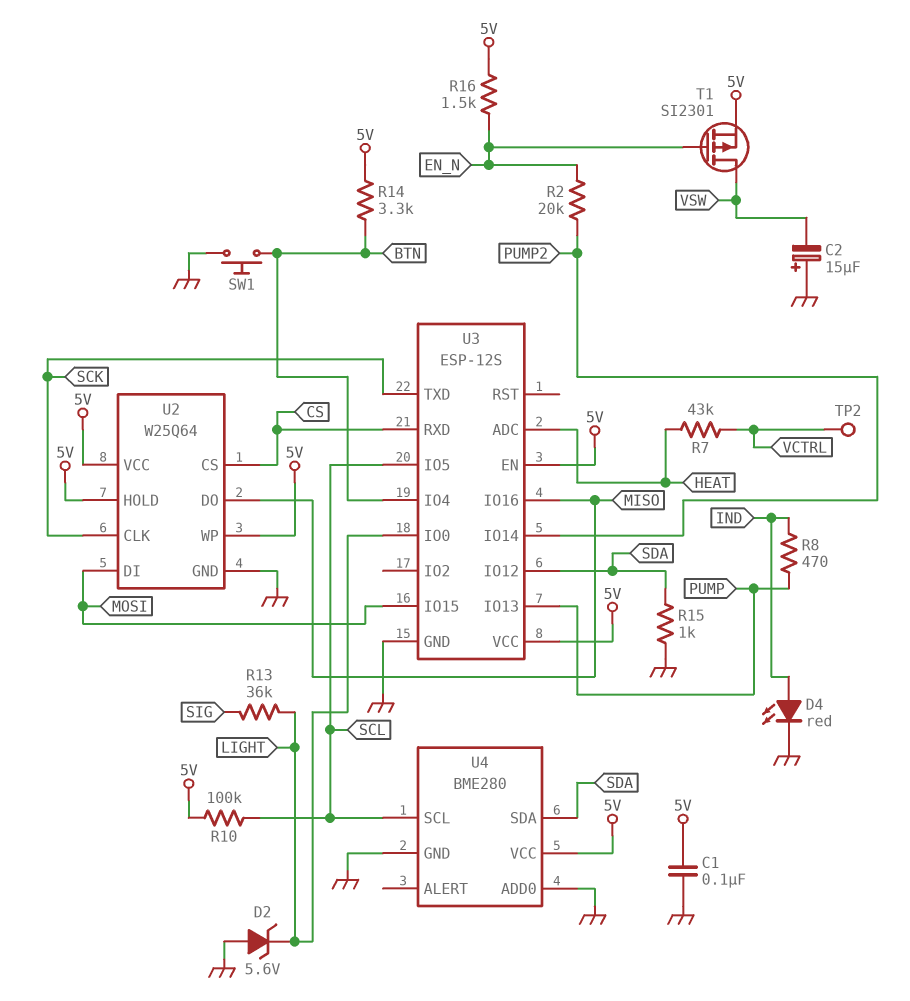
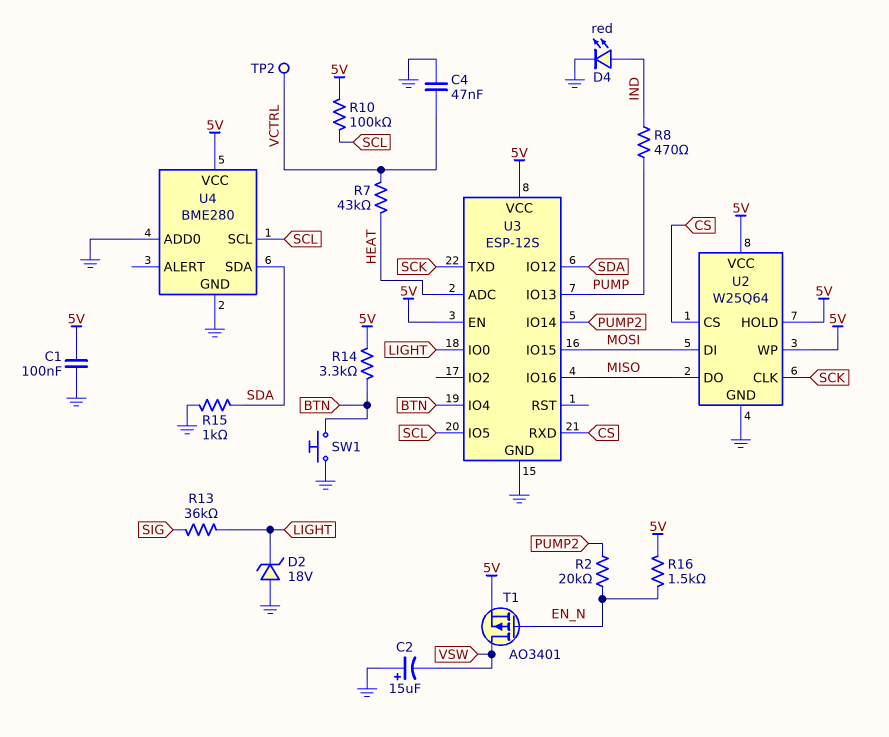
C4: none -> 47nF (GND, VCTRL)
D2: zener 5.6V (A GND, K LIGHT) -> zener 18V (A GND, K LIGHT)
T1: PMOS SI2301 (G EN_N, D VSW, S 5V) -> PMOS AO3401 (G EN_N, D VSW, S 5V)

